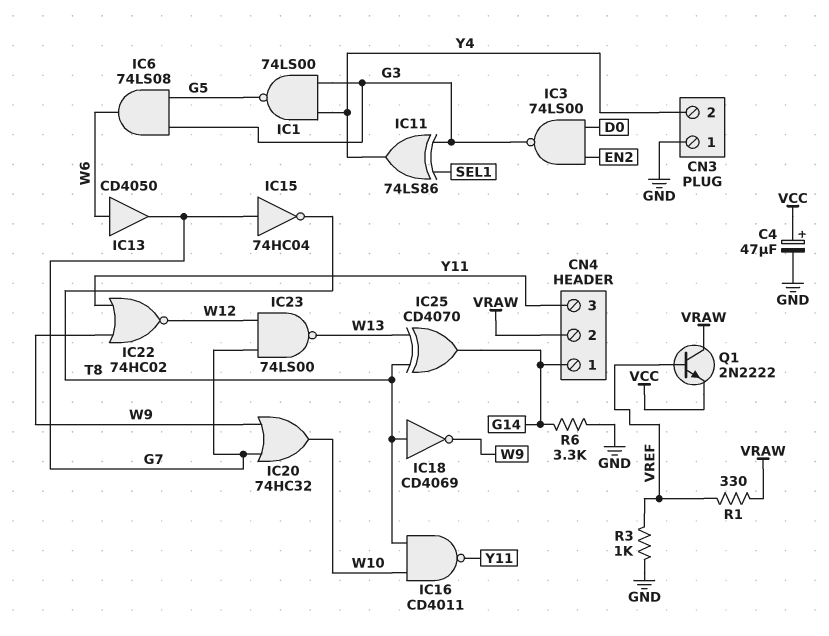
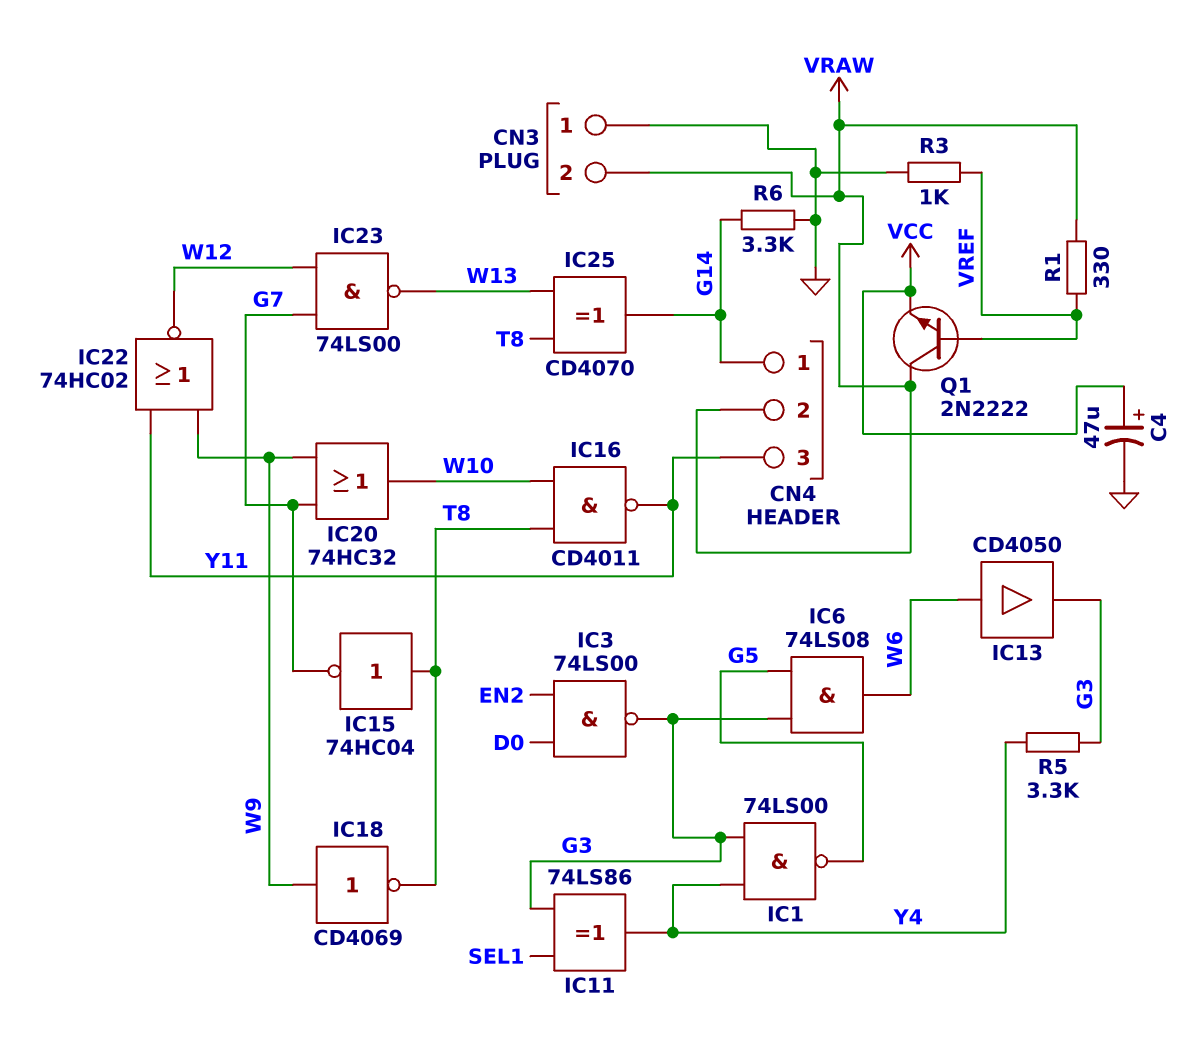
CN3 pin 2: Y4 -> VRAW
IC13: buffer CD4050 (in W6, out G7) -> buffer CD4050 (in W6, out G3)
IC15: NOT 74HC04 (in G7, out T8) -> NOT 74HC04 (in T8, out G7)
IC18: NOT CD4069 (in T8, out W9) -> NOT CD4069 (in W9, out T8)
R5: none -> 3.3k (G3, Y4)

